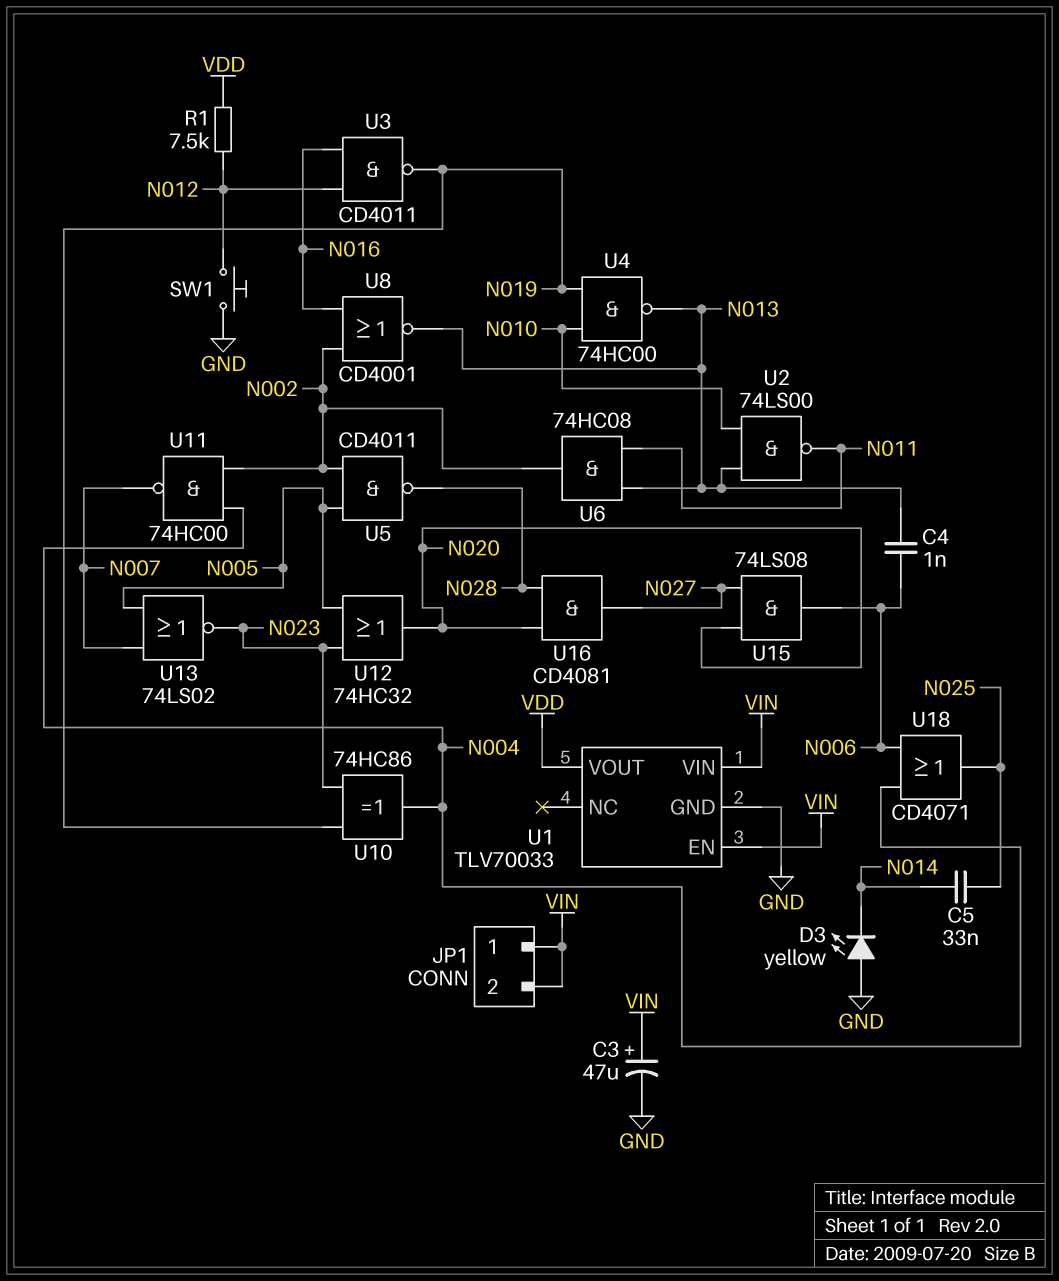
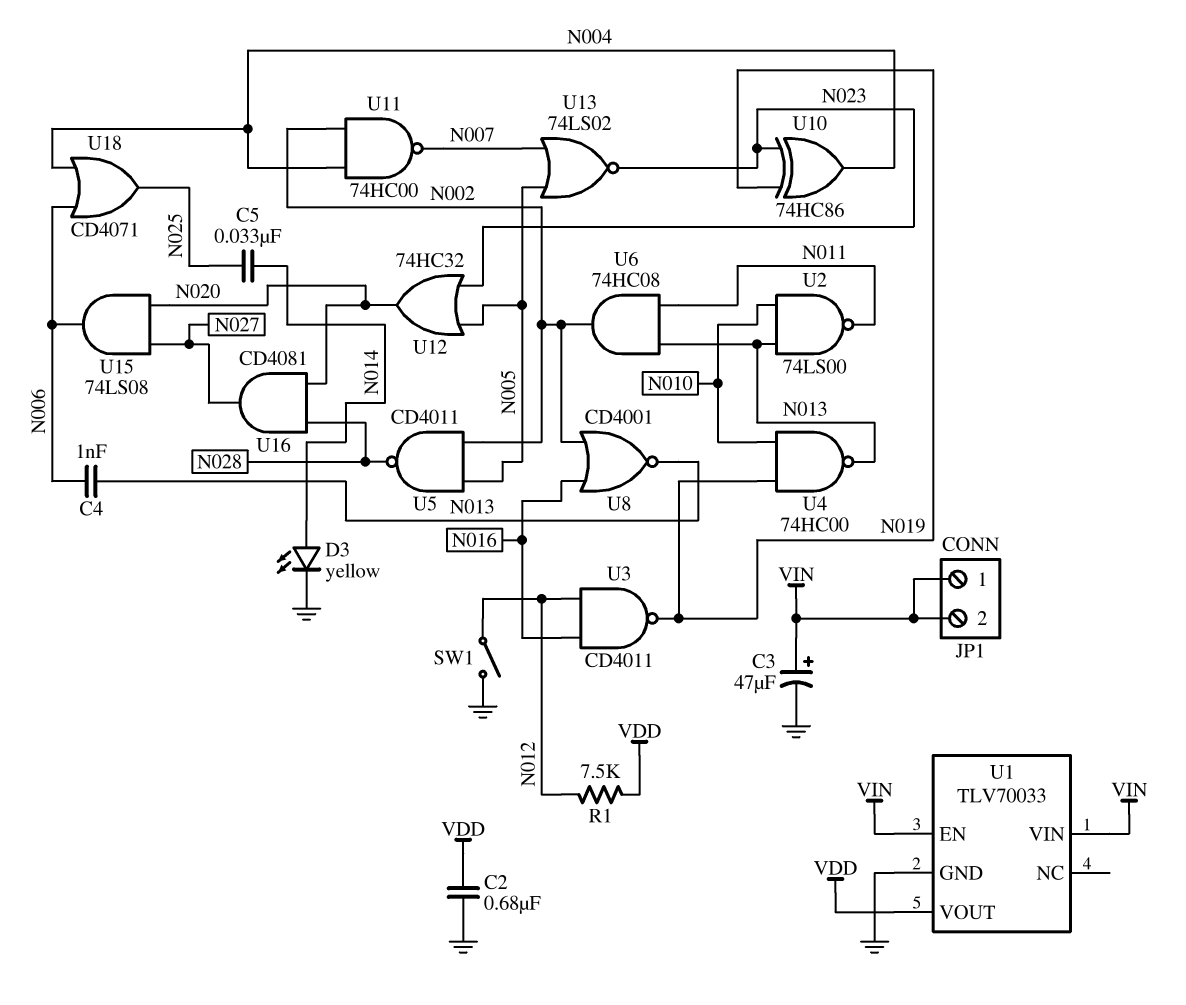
C2: none -> 680nF (GND, VDD)
D3: LED yellow (A GND, K N014) -> LED yellow (A N014, K GND)
SW1: button (GND, N012) -> switch (GND, N012)

